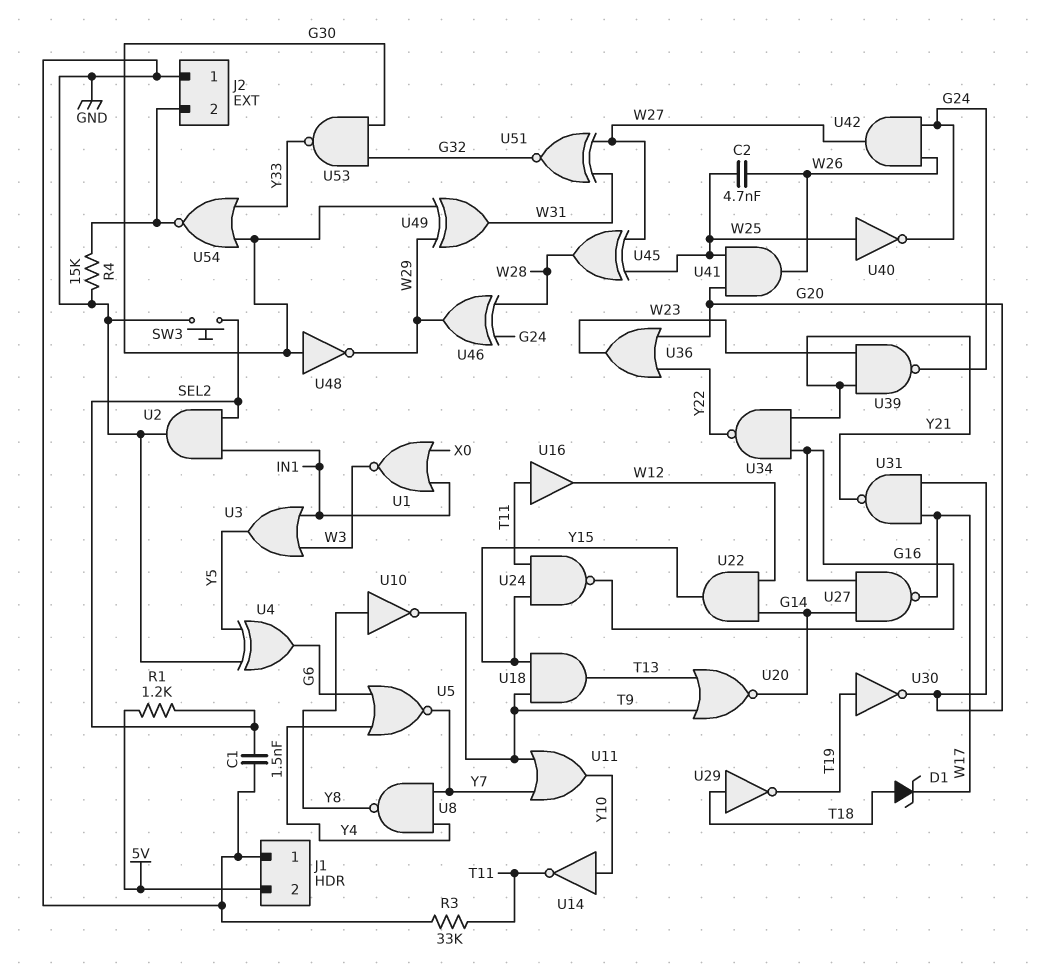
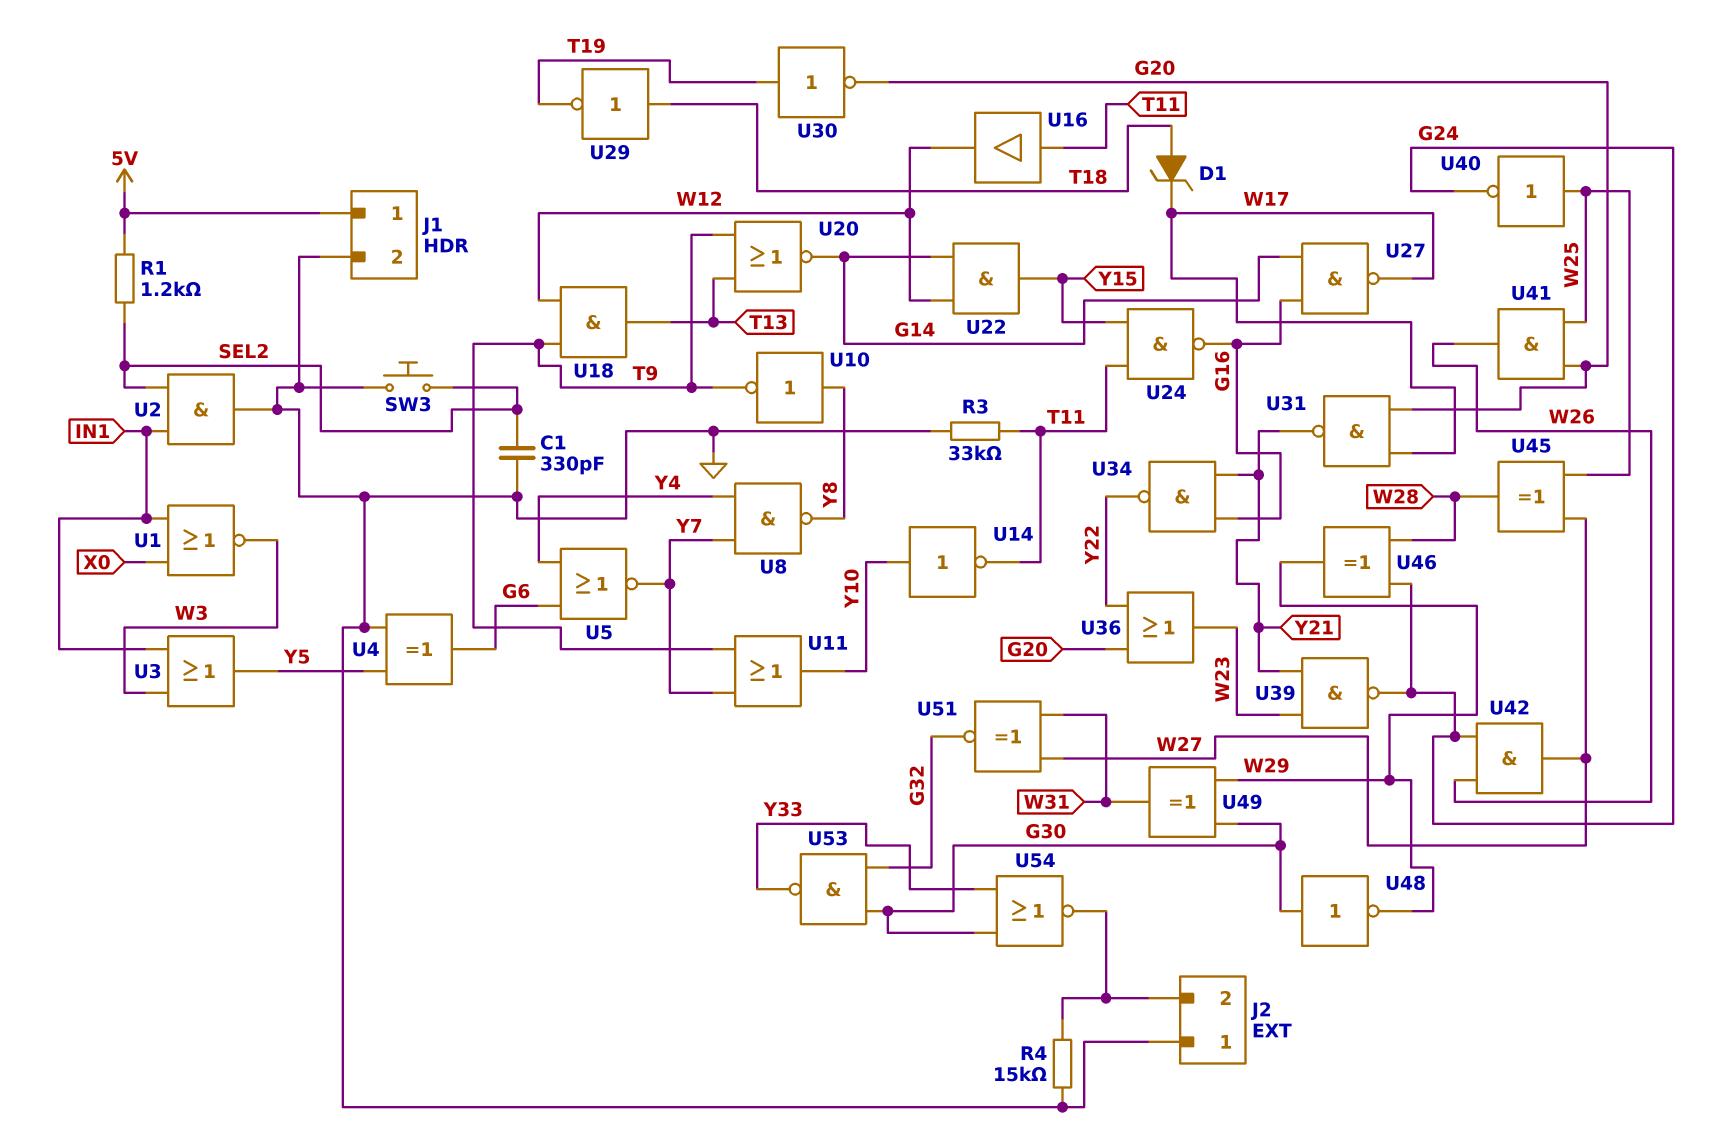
C1: 1.5nF (GND, SEL2) -> 330pF (GND, SEL2)
C2: 4.7nF (W25, W26) -> none
J1 pin 1: GND -> 5V
J1 pin 2: 5V -> GND
U18: AND (in T9, in Y15, out T13) -> AND (in T9, in W12, out T13)

